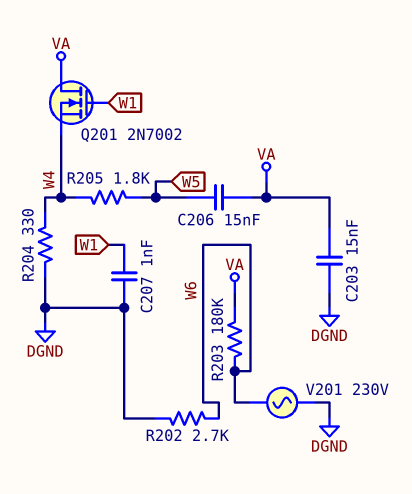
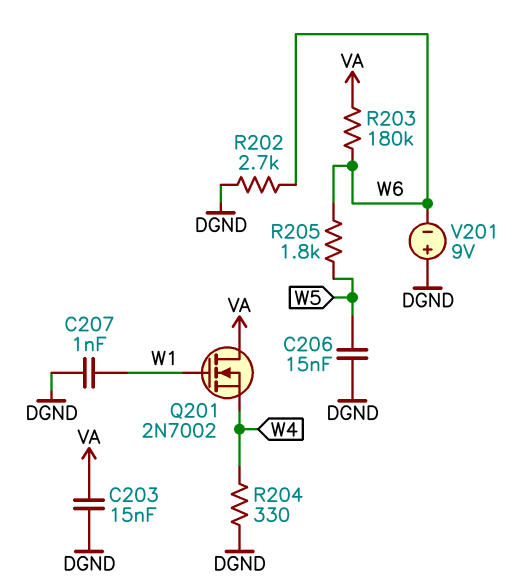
C206: 15nF (VA, W5) -> 15nF (DGND, W5)
R205: 1.8k (W4, W5) -> 1.8k (W5, W6)
V201: AC 230V (DGND, W6) -> 9V (plus DGND, minus W6)

